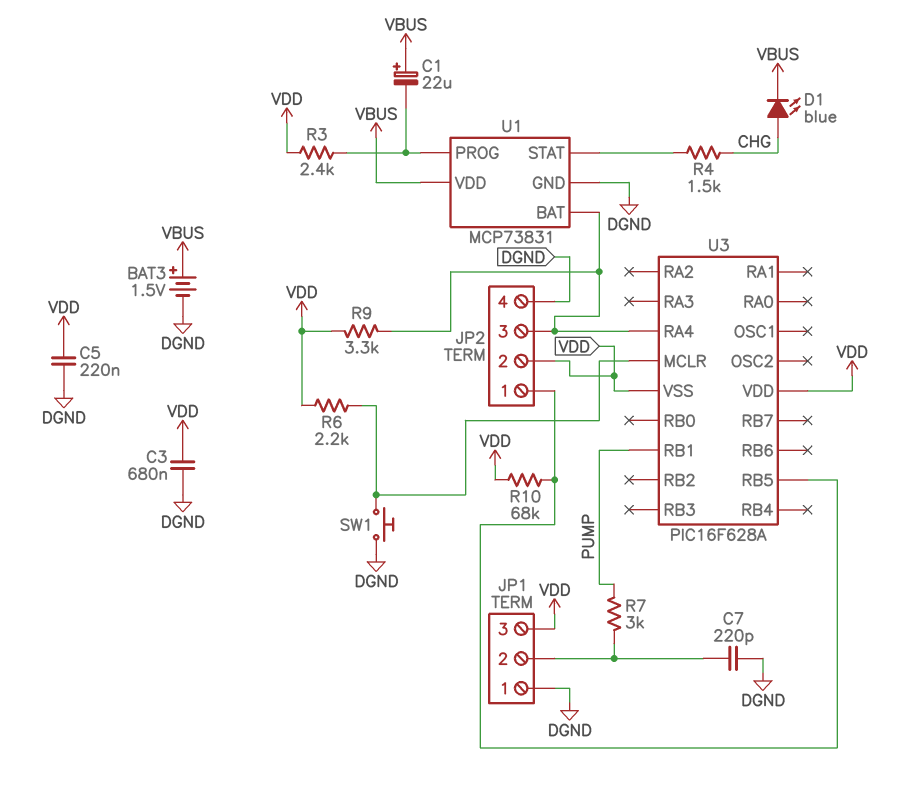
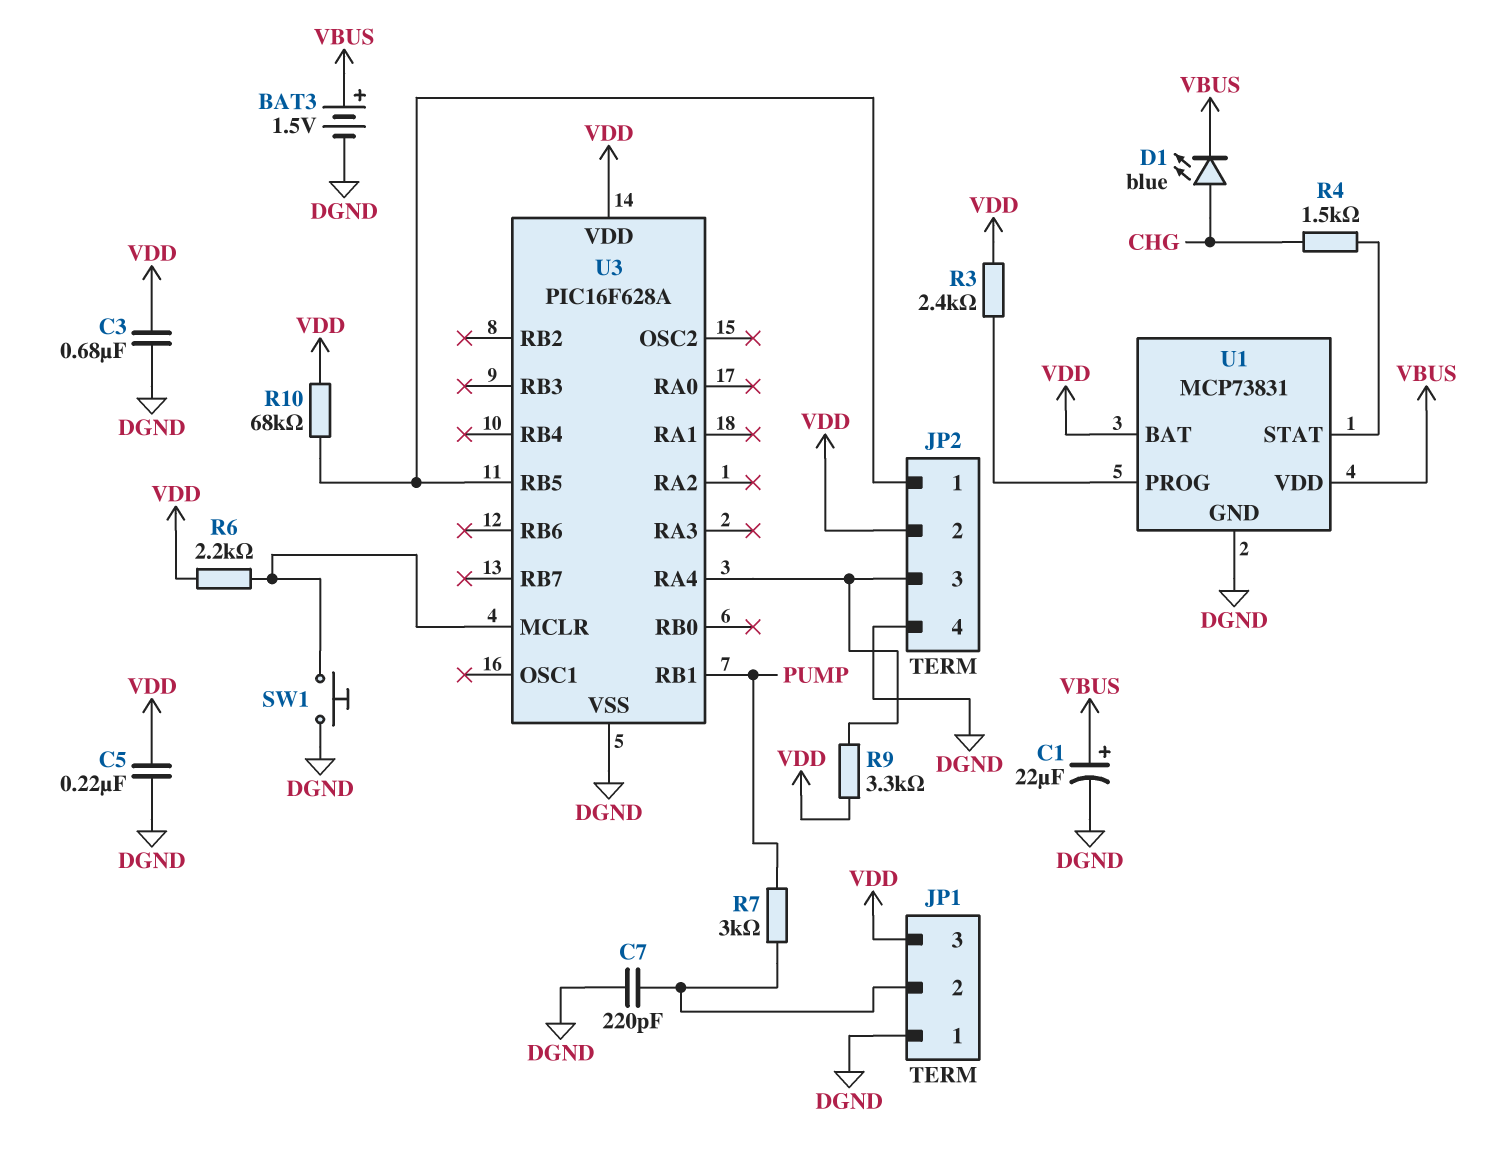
C1: 22uF (plus VBUS, minus U1/PROG) -> 22uF (plus VBUS, minus DGND)
U1 pin BAT: JP2/3 -> VDD
U3 pin VSS: VDD -> DGND

